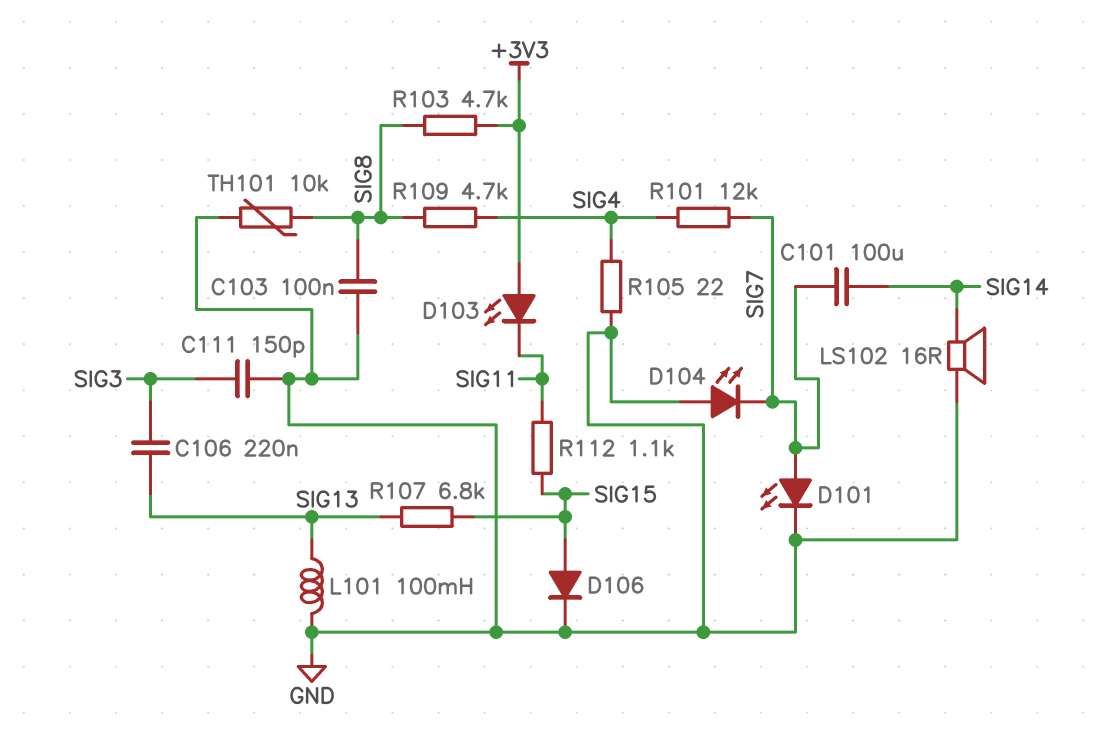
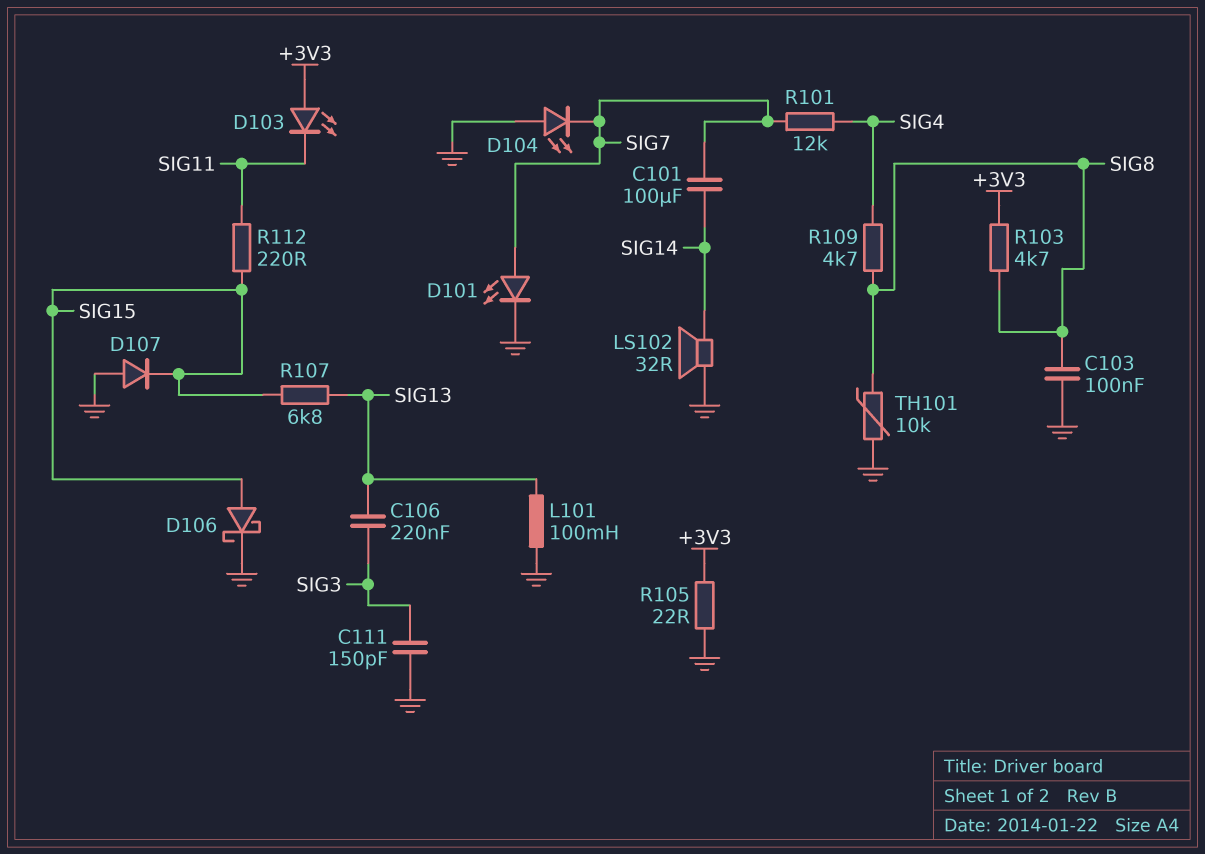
D106: diode (A SIG15, K GND) -> schottky (A SIG15, K GND)
D107: none -> diode (A GND, K SIG15)
LS102: speaker 16R (GND, SIG14) -> speaker 32R (GND, SIG14)
R105: 22 (GND, SIG4) -> 22 (+3V3, GND)
R112: 1.1k (SIG11, SIG15) -> 220 (SIG11, SIG15)

